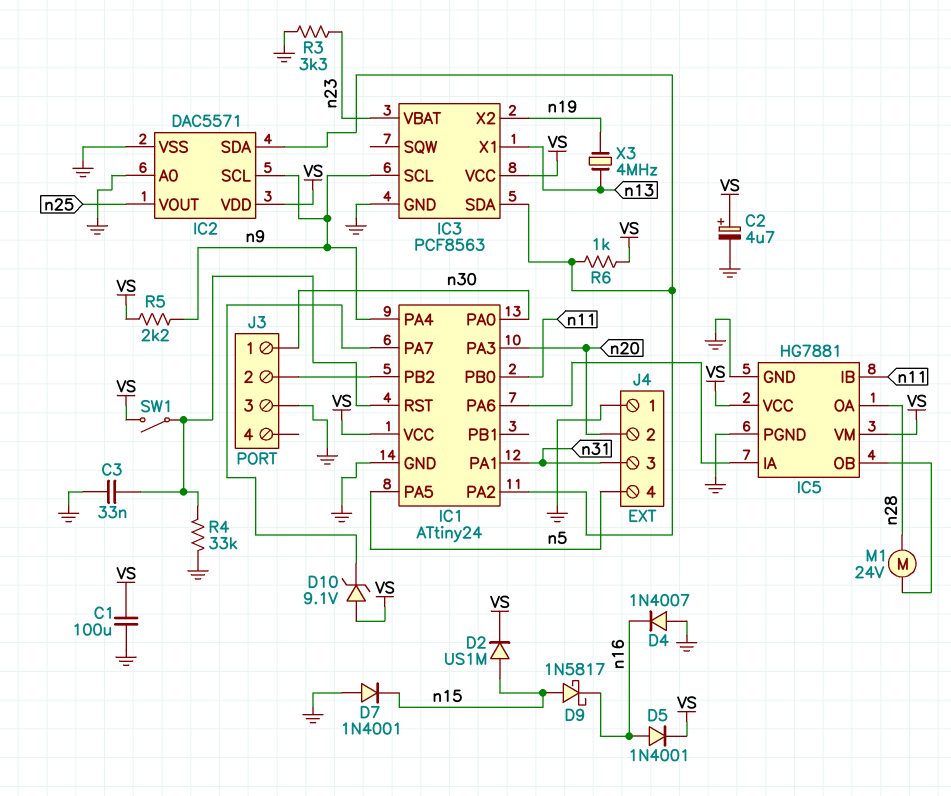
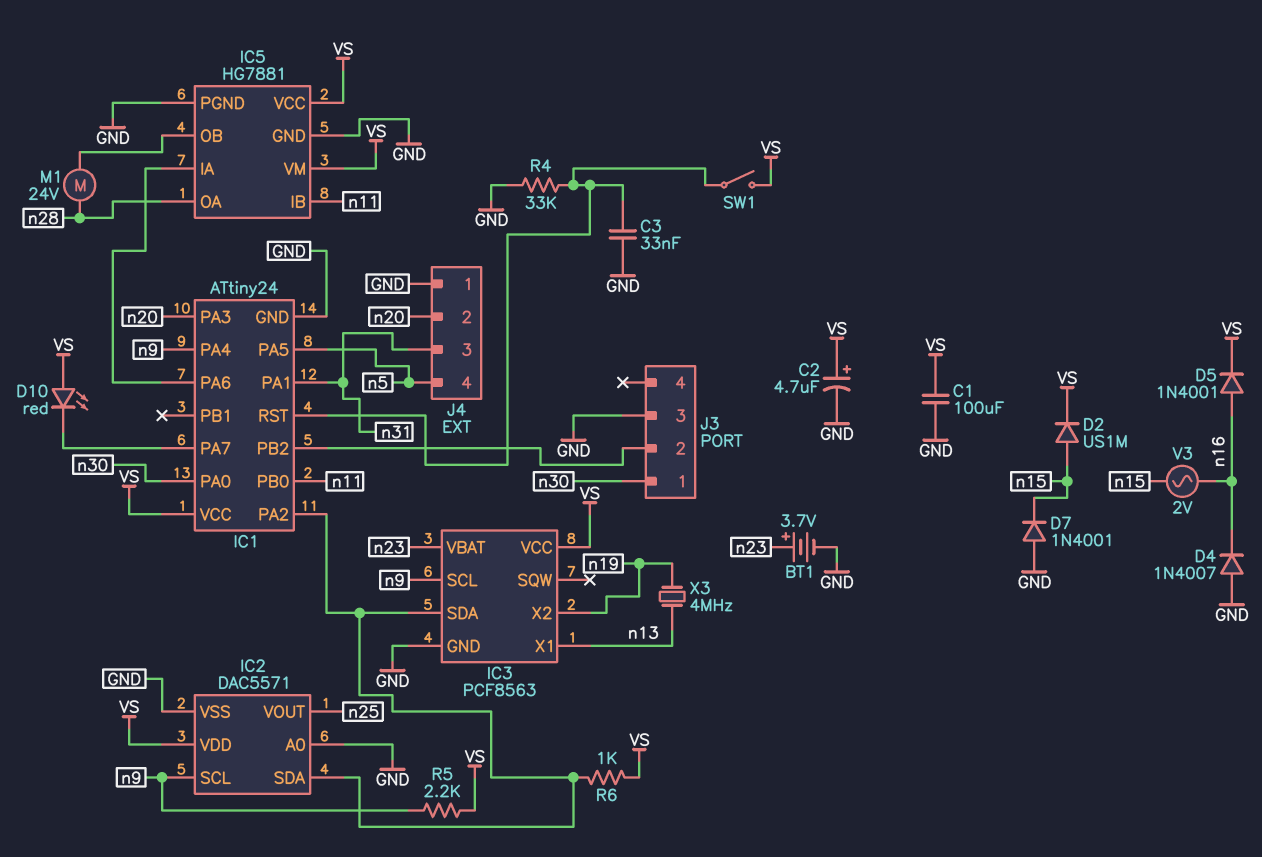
BT1: none -> 3.7V (plus n23, minus GND)
D9: schottky 1N5817 (A n15, K n16) -> none
D10: zener 9.1V (A VS, K IC1/PA7) -> LED red (A VS, K IC1/PA7)
R3: 3.3k (GND, n23) -> none
V3: none -> AC 2V (n15, n16)

